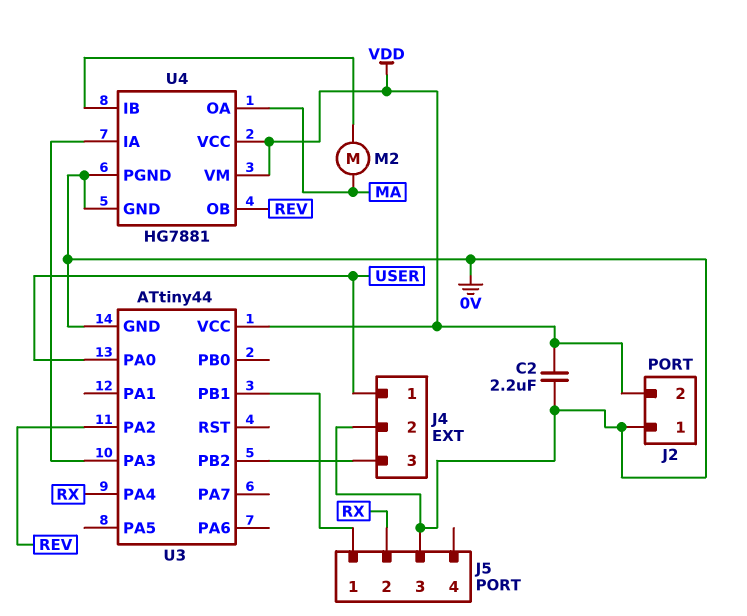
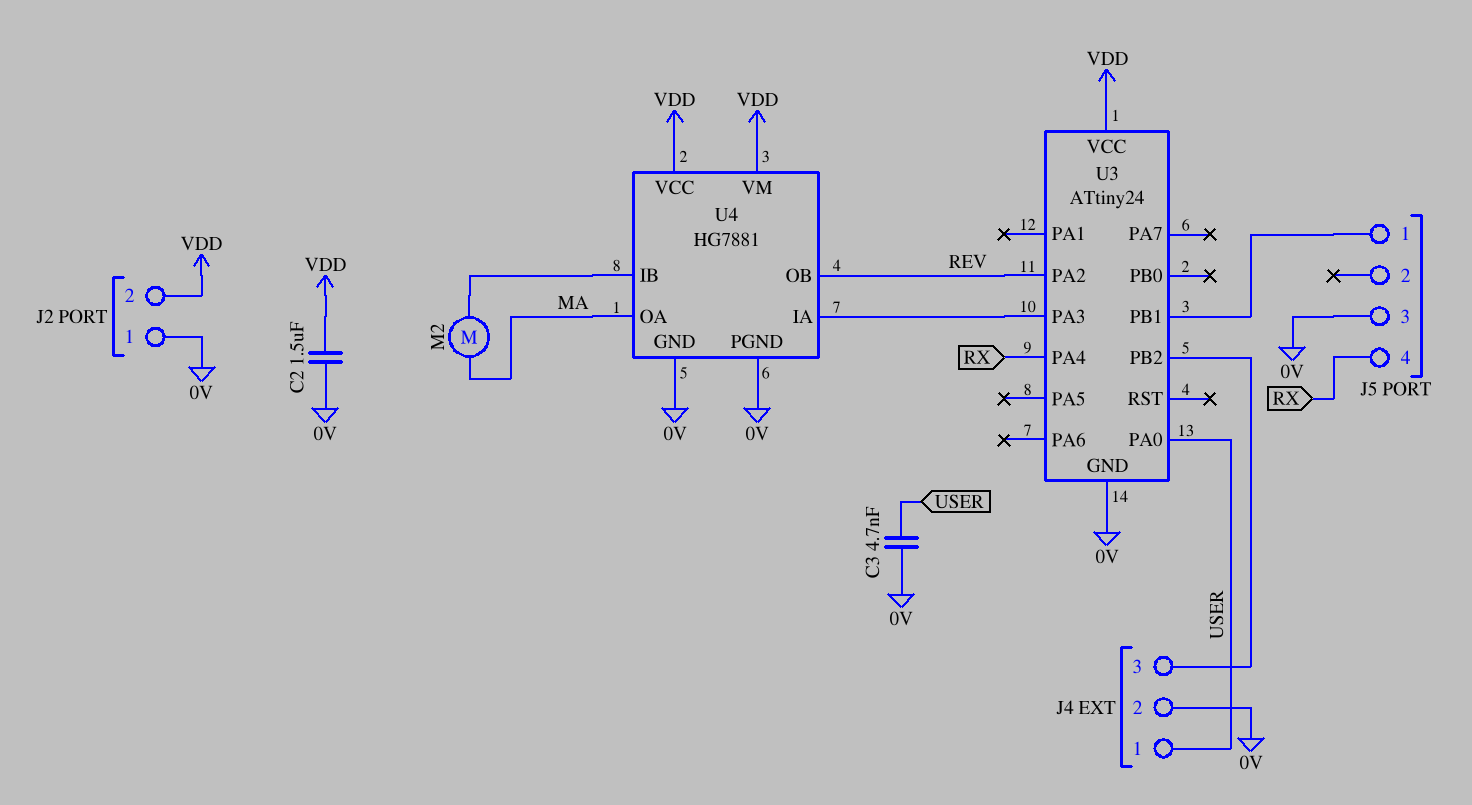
C2: 2.2uF (0V, VDD) -> 1.5uF (0V, VDD)
C3: none -> 4.7nF (0V, USER)
J5 pin 2: RX -> none
J5 pin 4: none -> RX
U3: ATtiny44 -> ATtiny24

